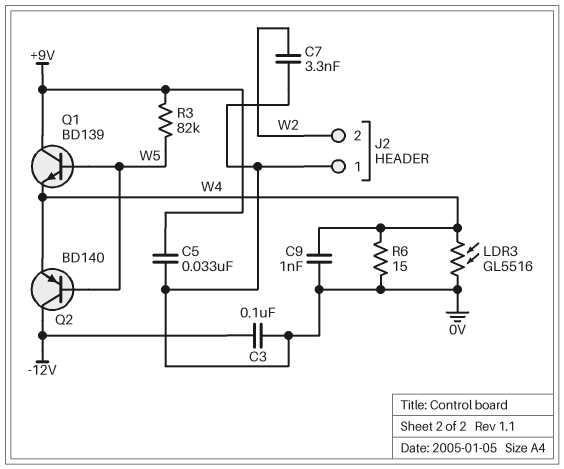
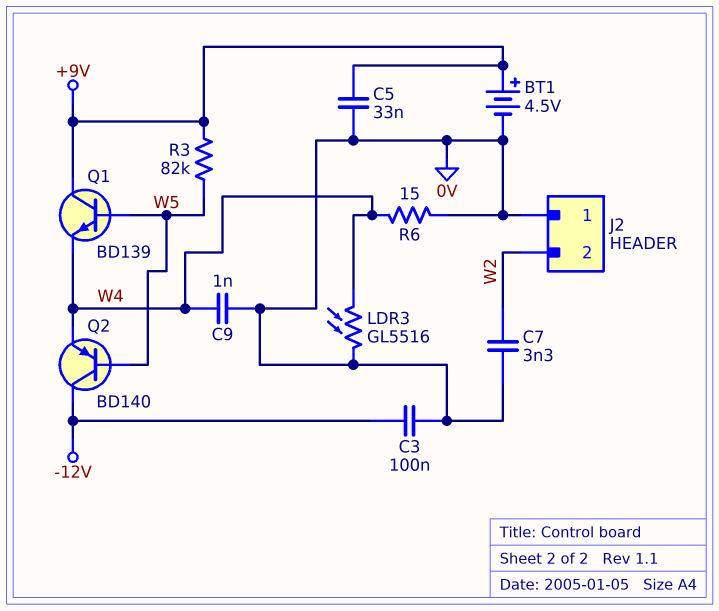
BT1: none -> 4.5V (plus +9V, minus 0V)

